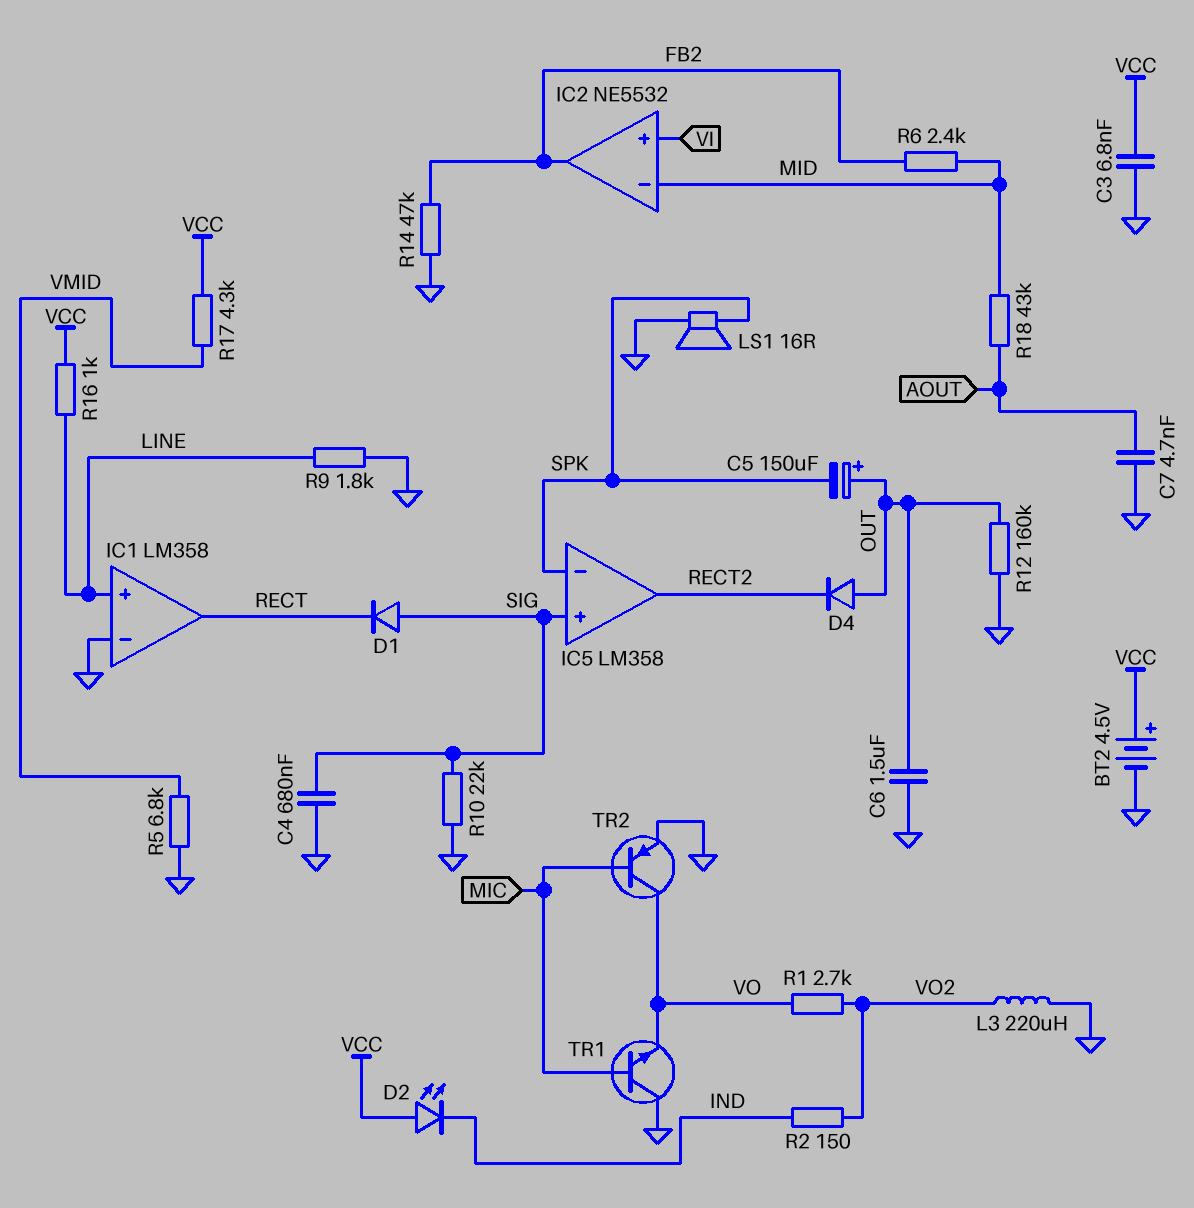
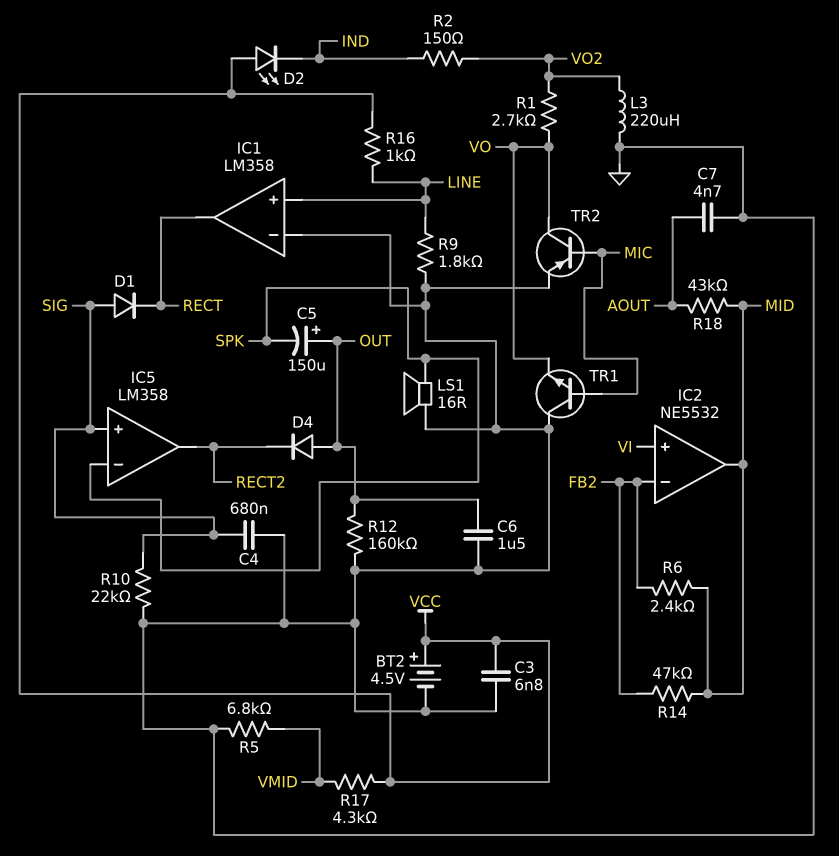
IC2 pin in-: MID -> FB2
IC2 pin out: FB2 -> MID
R14: 47k (FB2, GND) -> 47k (FB2, MID)

